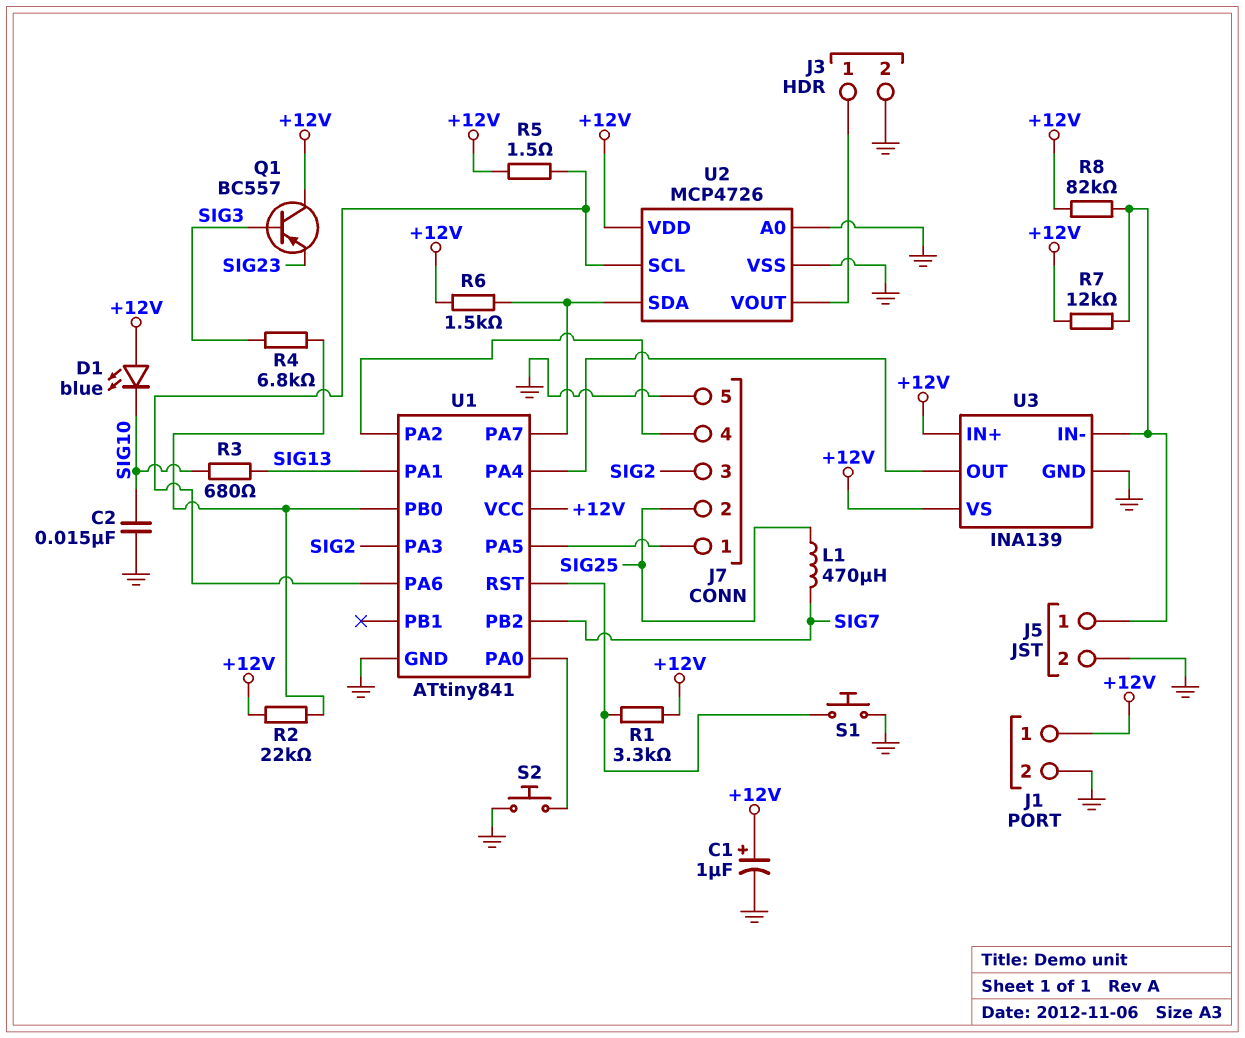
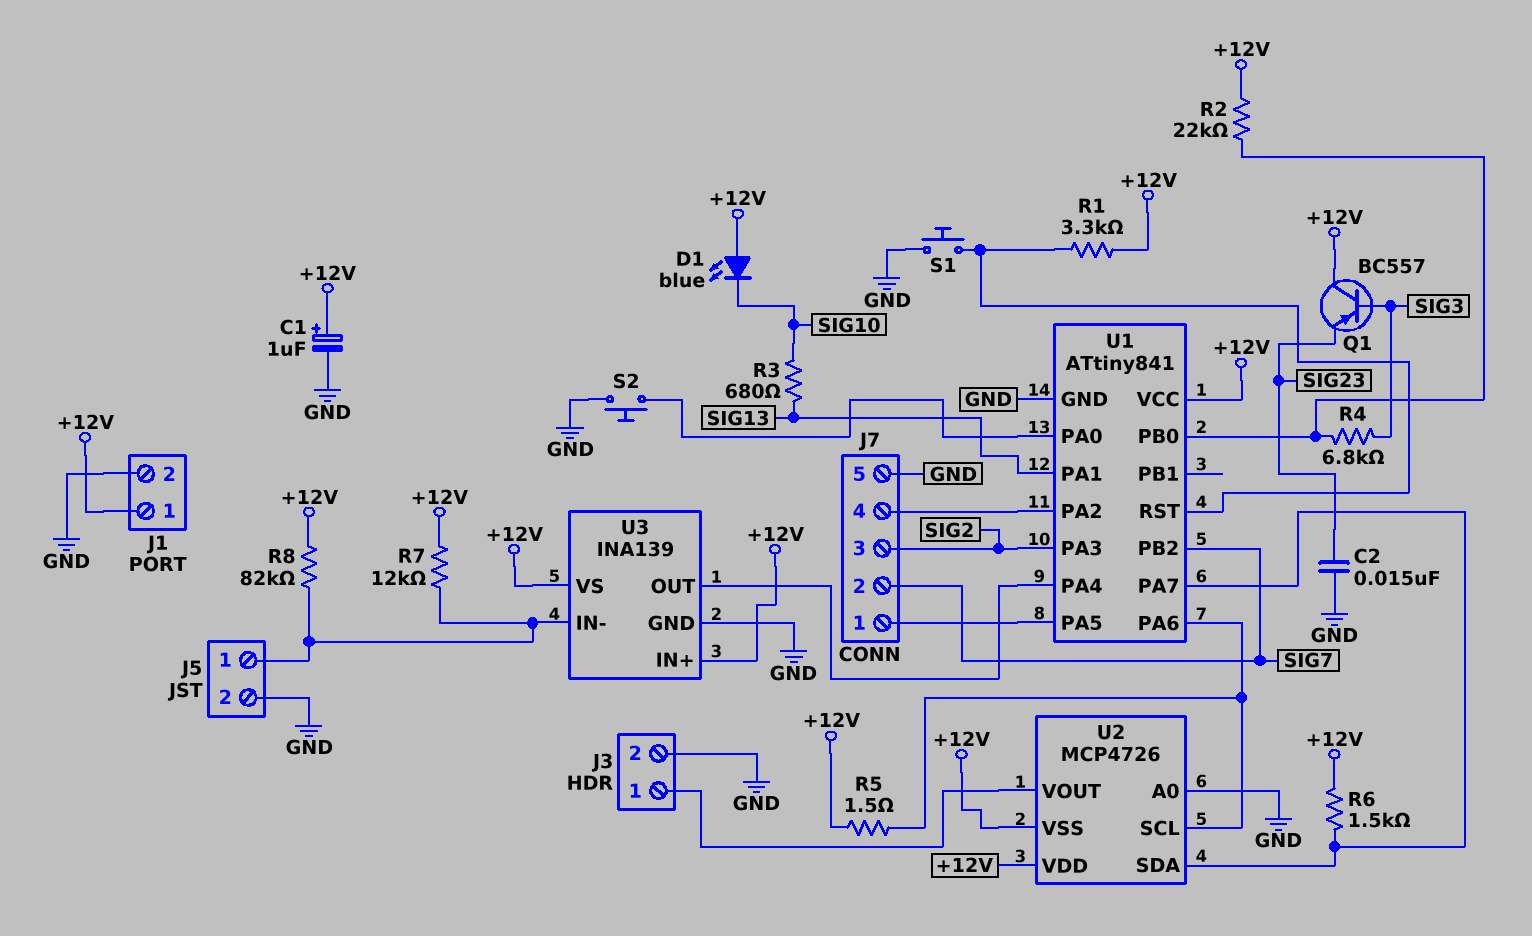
C2: 15nF (GND, SIG10) -> 15nF (GND, SIG23)
J7 pin 2: SIG25 -> SIG7
L1: 470uH (SIG7, SIG25) -> none
U2 pin VSS: GND -> +12V

